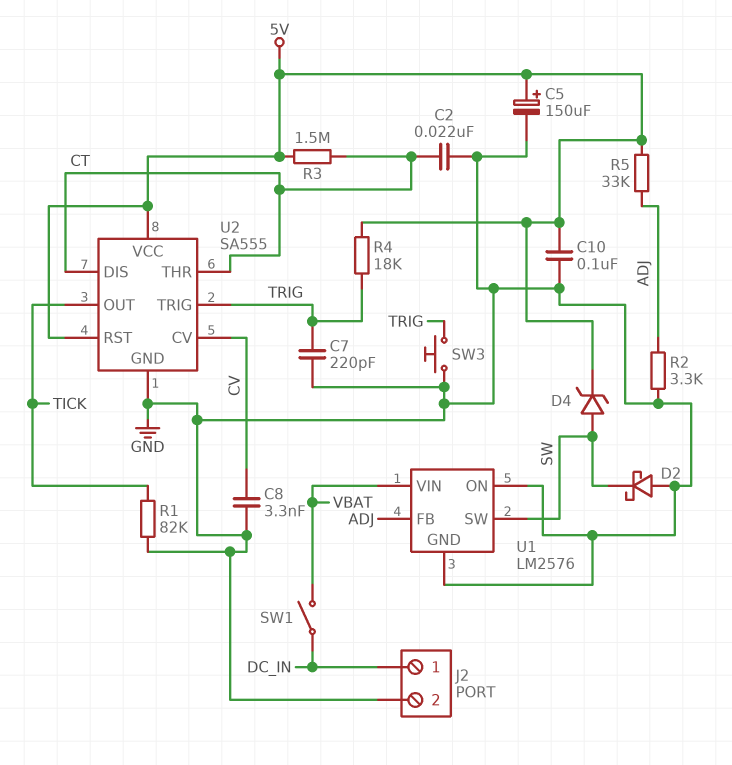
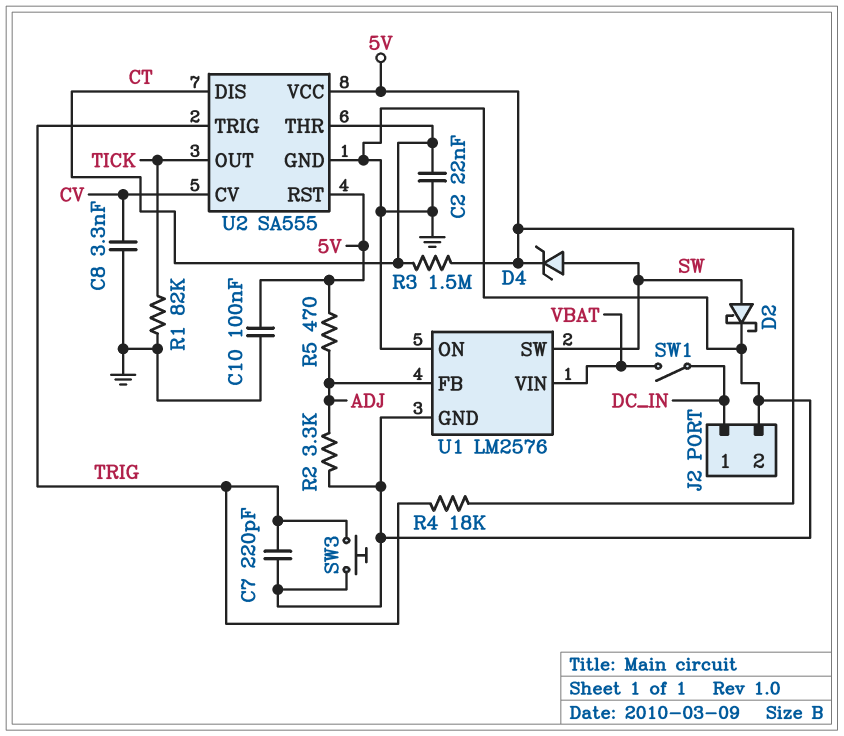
C5: 150uF (plus 5V, minus GND) -> none
D2: schottky (A GND, K SW) -> schottky (A SW, K GND)
R5: 33k (5V, ADJ) -> 470 (5V, ADJ)

